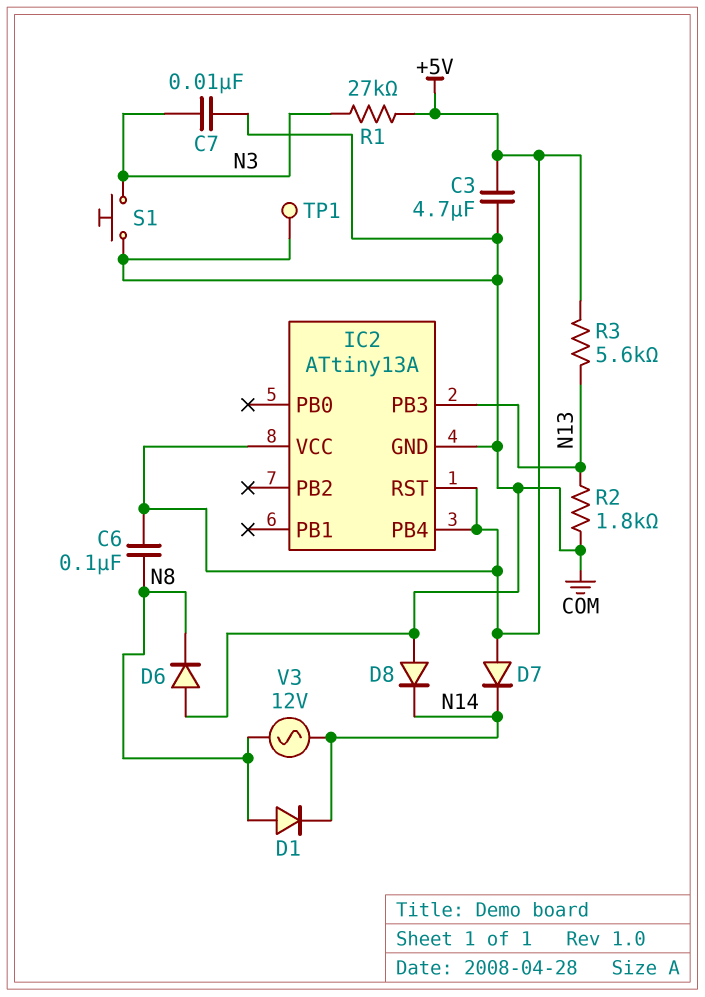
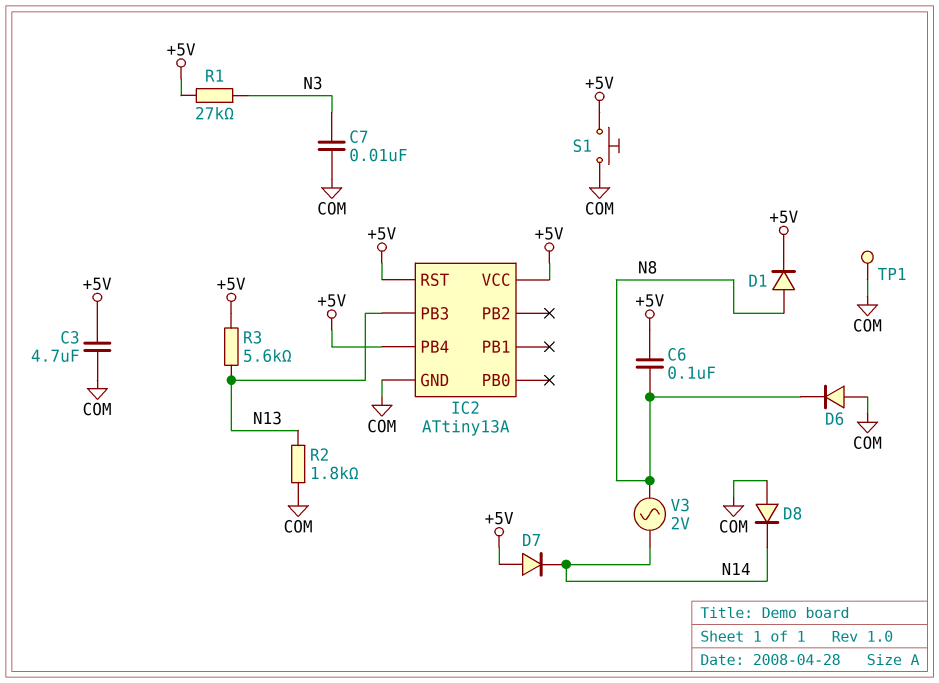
D1: diode (A N8, K N14) -> diode (A N8, K +5V)
S1: button (COM, N3) -> button (+5V, COM)
V3: AC 12V (N8, N14) -> AC 2V (N8, N14)

